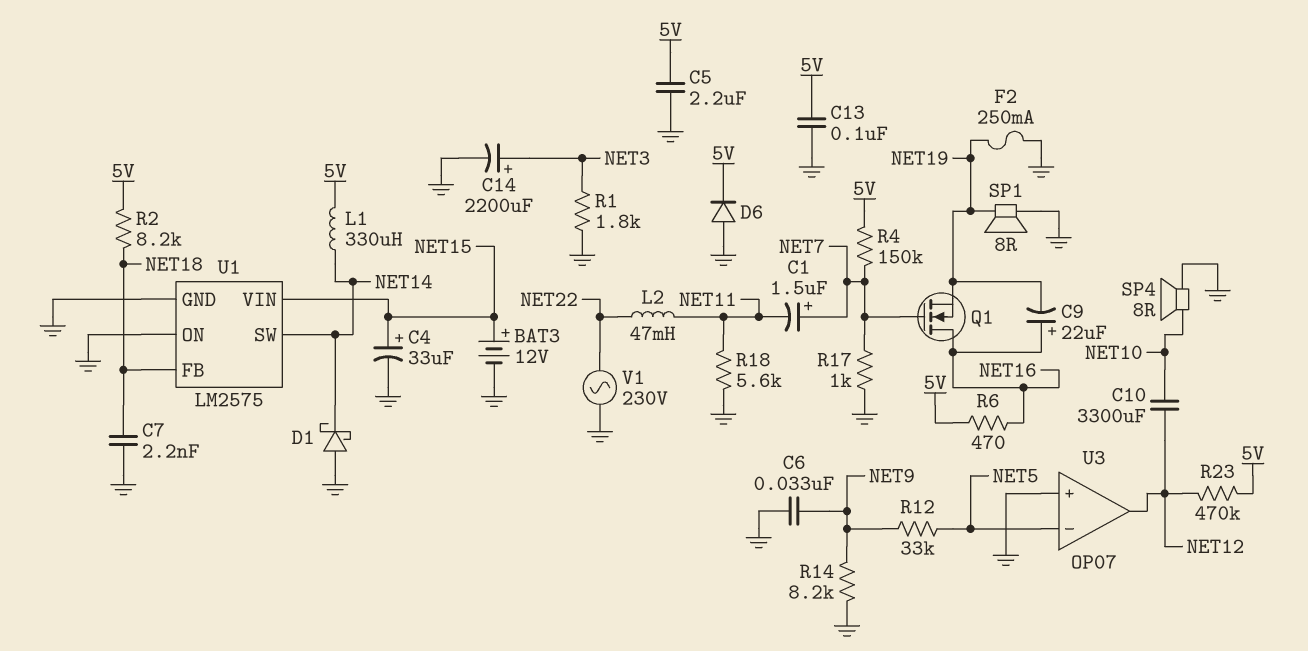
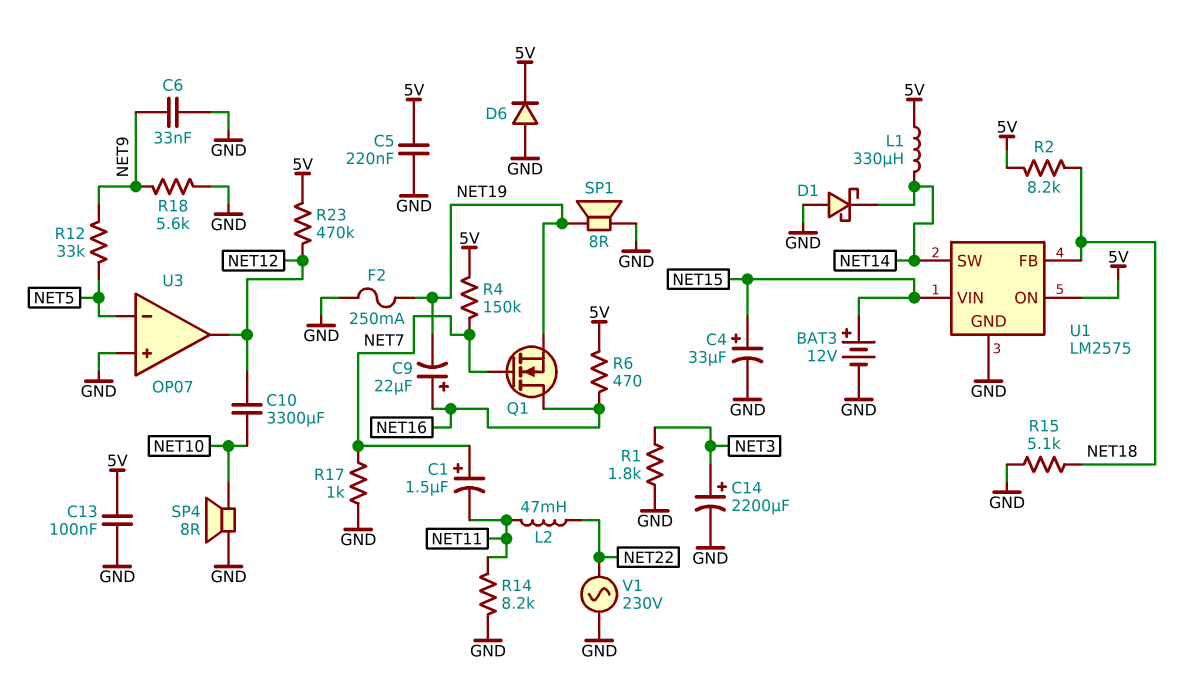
C5: 2.2uF (5V, GND) -> 220nF (5V, GND)
C7: 2.2nF (GND, NET18) -> none
R14: 8.2k (GND, NET9) -> 8.2k (GND, NET11)
R15: none -> 5.1k (GND, NET18)
R18: 5.6k (GND, NET11) -> 5.6k (GND, NET9)
U1 pin ON: GND -> 5V

